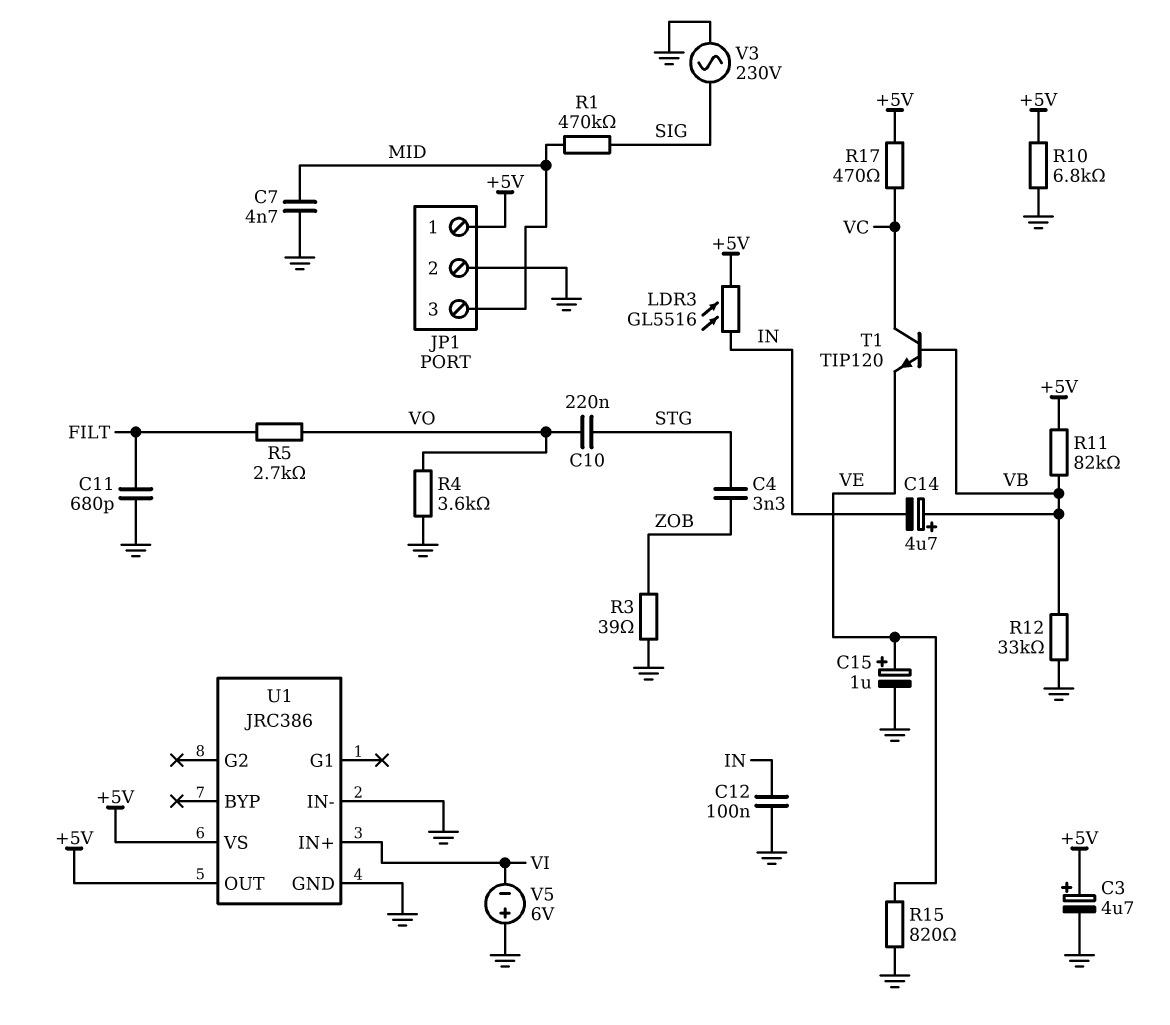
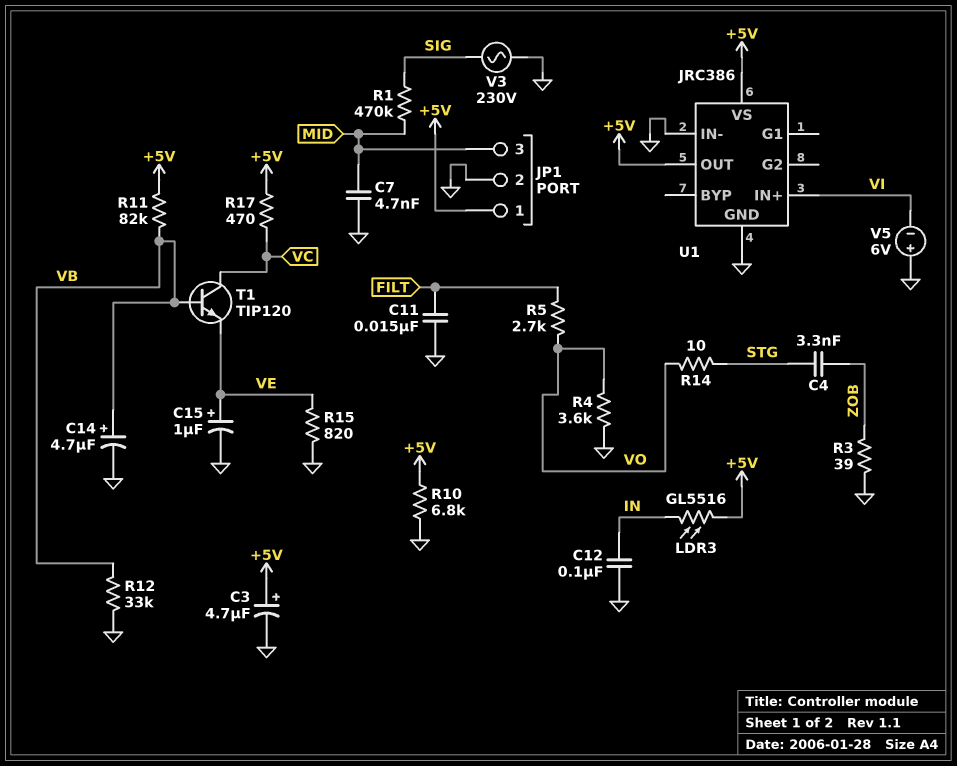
C10: 220nF (STG, VO) -> none
C11: 680pF (FILT, GND) -> 15nF (FILT, GND)
C14: 4.7uF (plus VB, minus IN) -> 4.7uF (plus VB, minus GND)
R14: none -> 10 (STG, VO)

